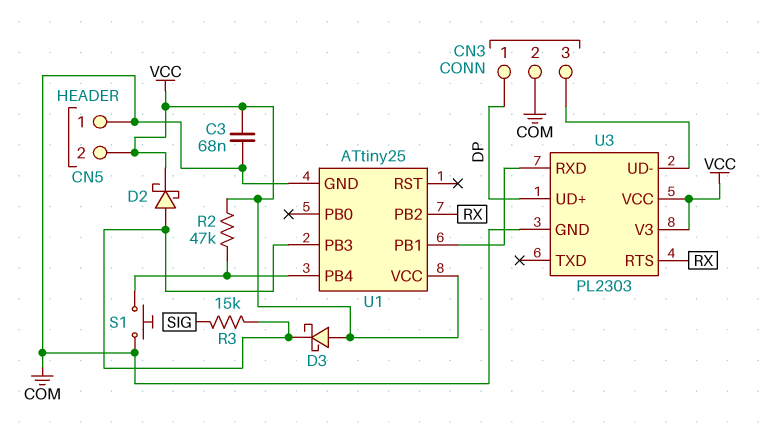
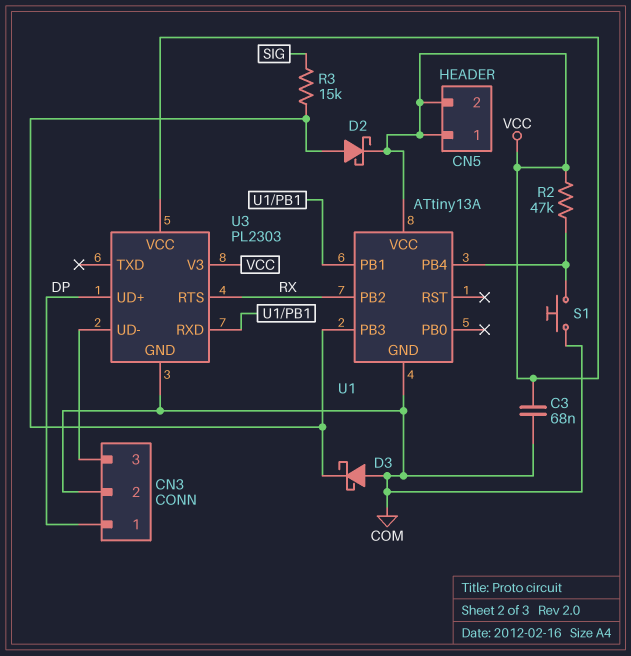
CN5 pin 1: COM -> VCC
D3: schottky (A VCC, K U1/PB3) -> schottky (A COM, K U1/PB3)
U1: ATtiny25 -> ATtiny13A

